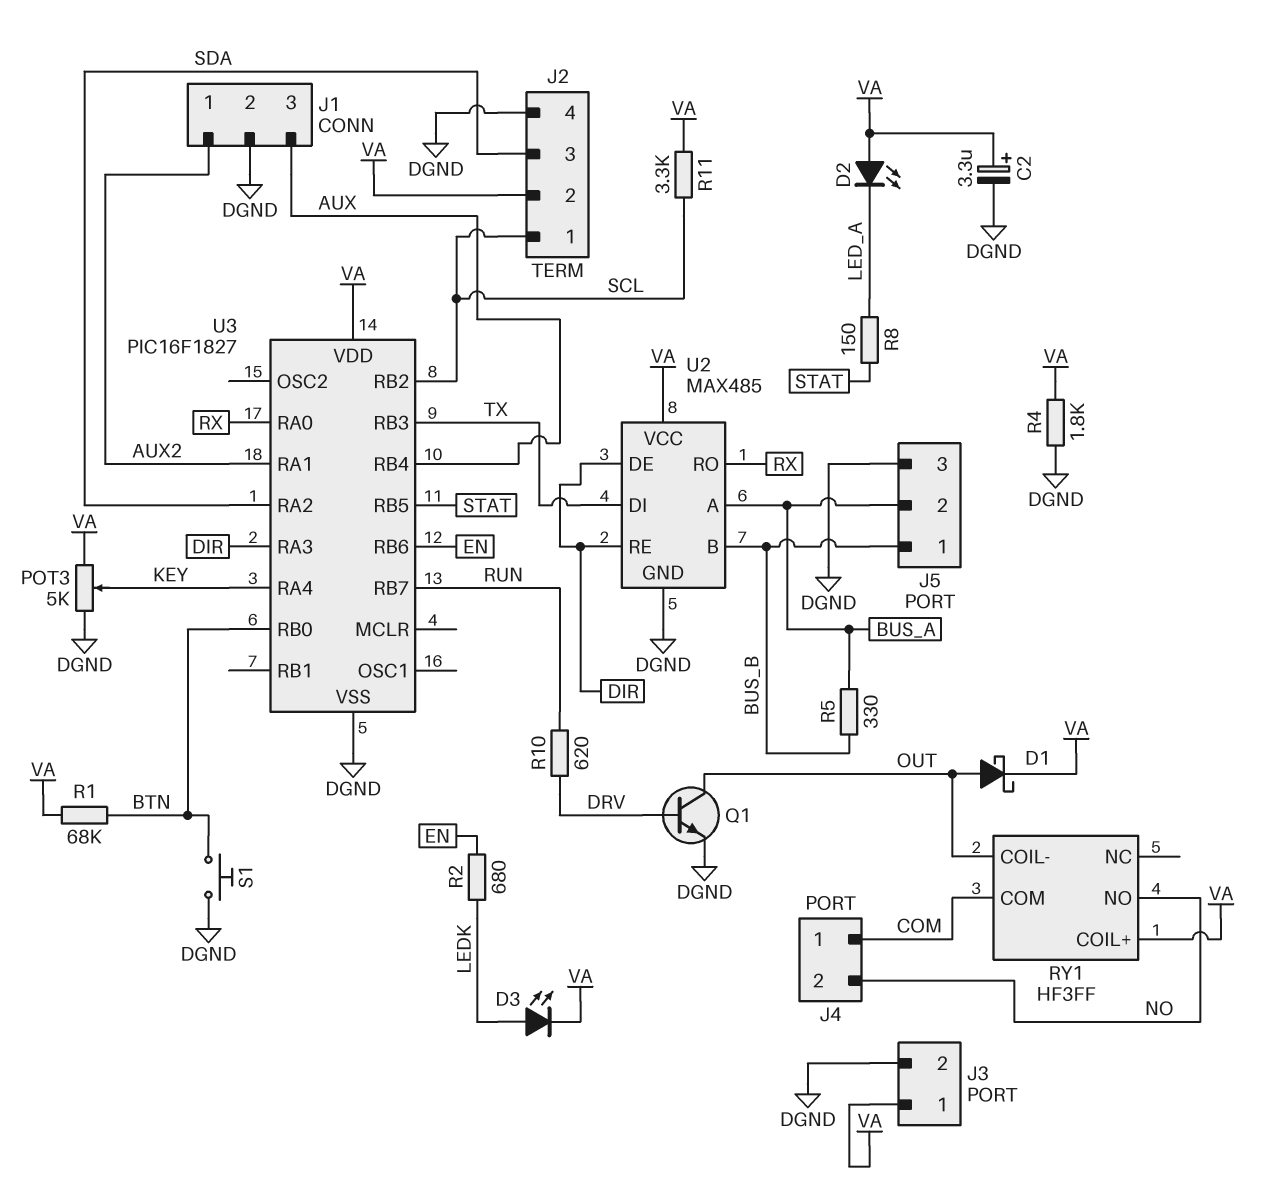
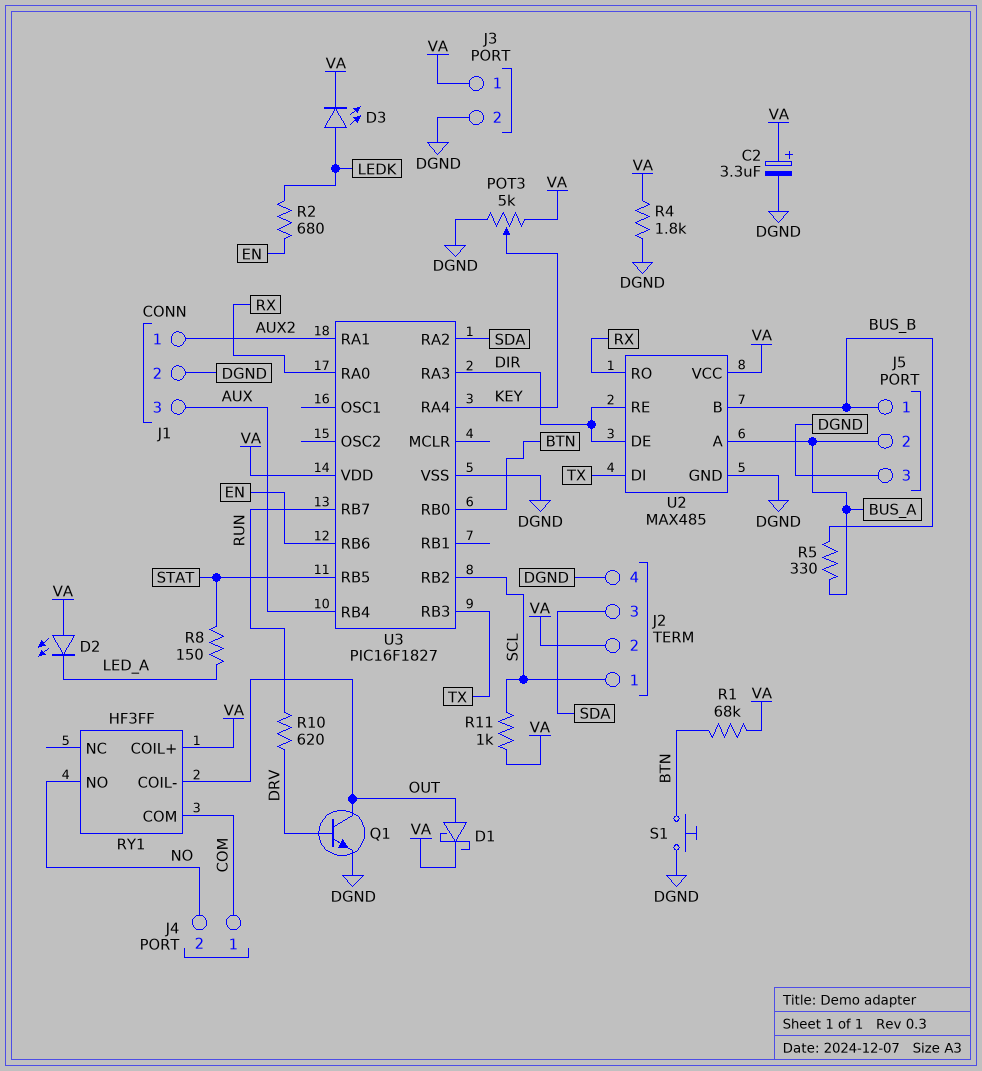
R11: 3.3k (SCL, VA) -> 1k (SCL, VA)

